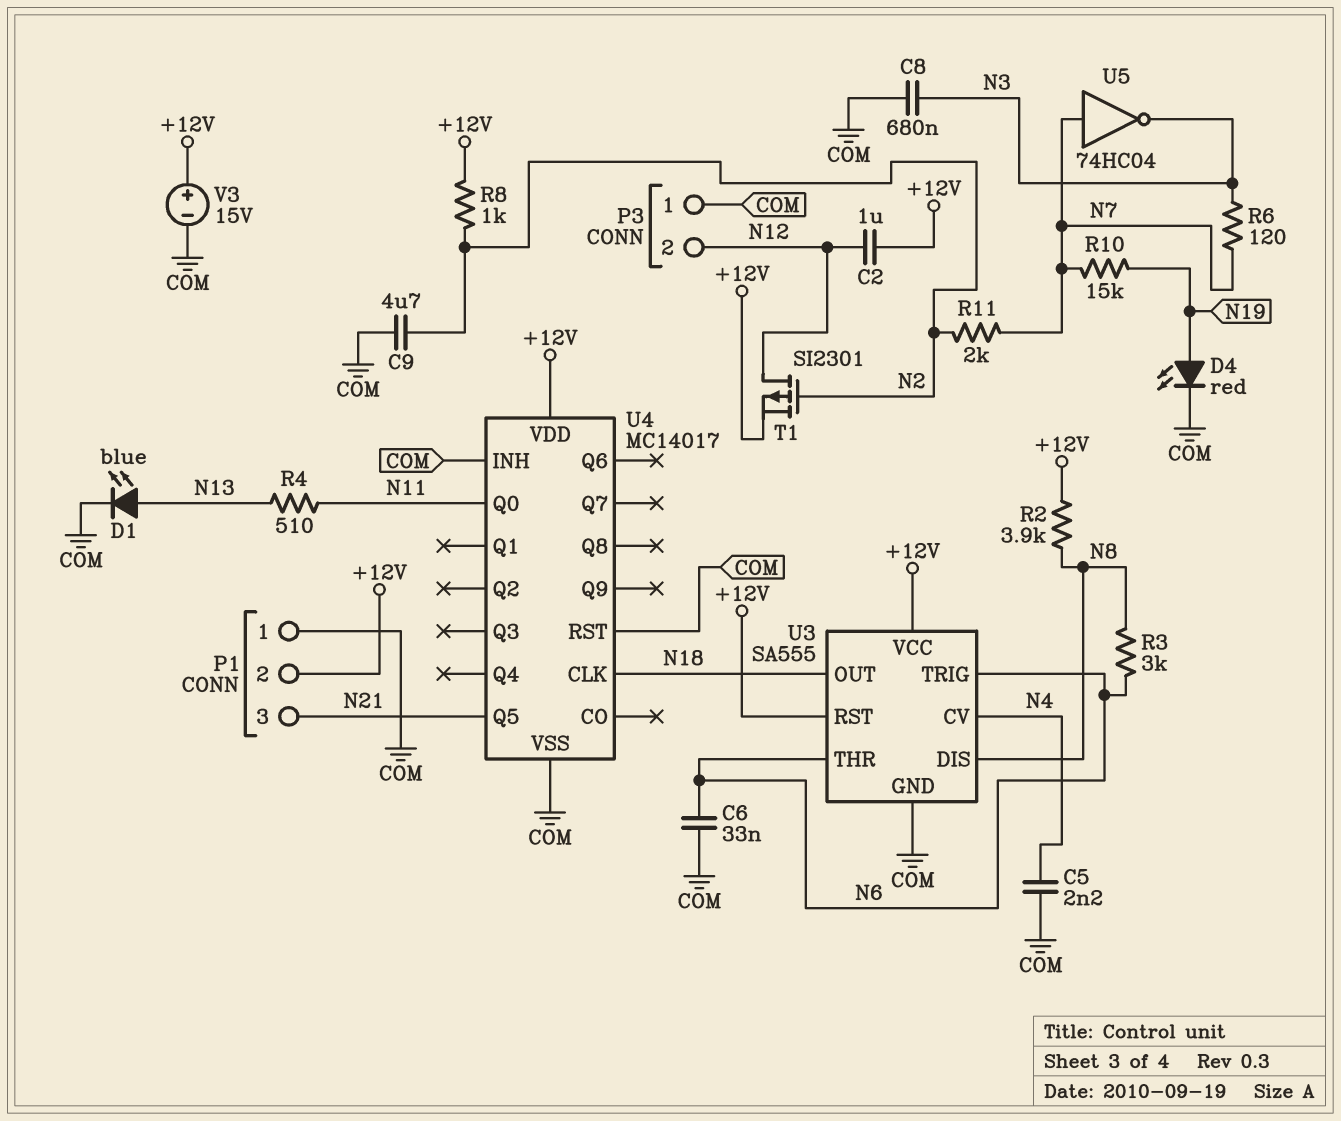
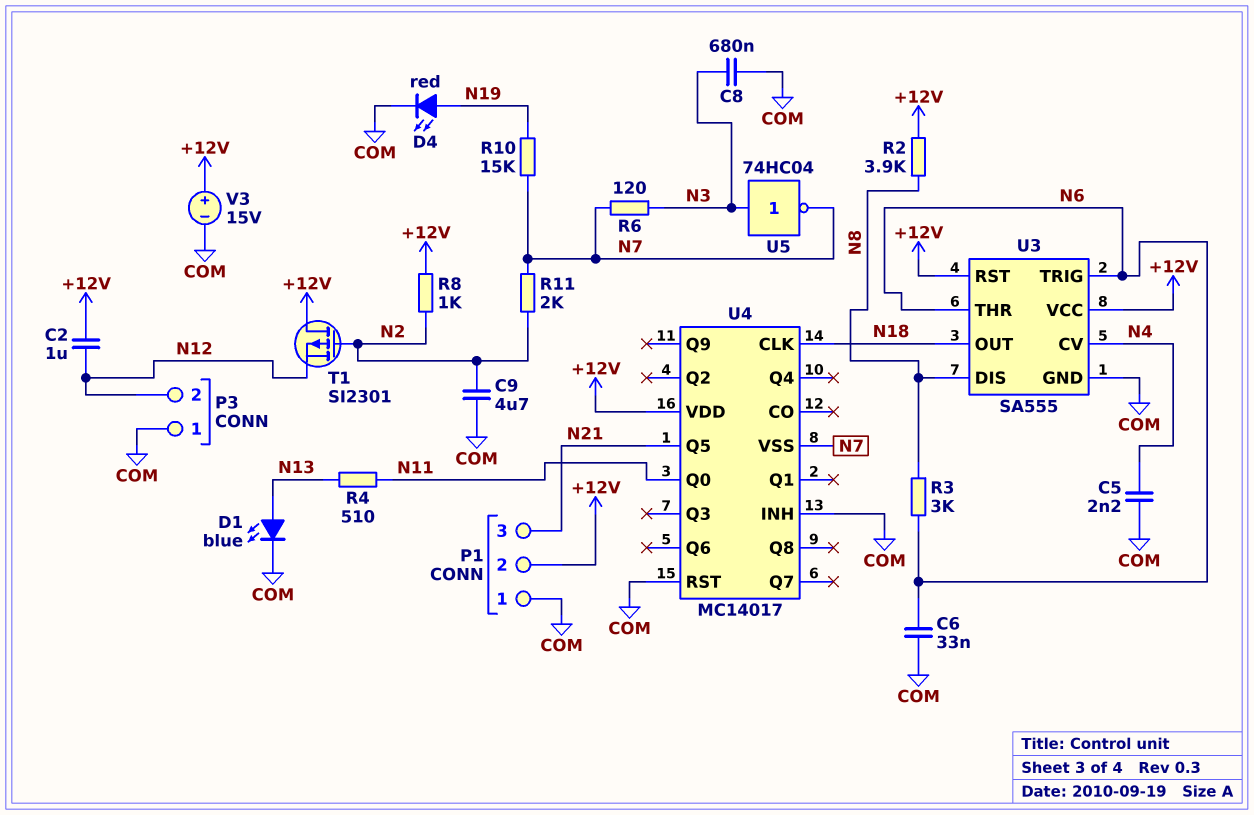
T1: PMOS SI2301 (G N2, D N12, S +12V) -> PMOS SI2301 (G N2, D +12V, S N12)
U4 pin VSS: COM -> N7
U5: NOT 74HC04 (in N7, out N3) -> NOT 74HC04 (in N3, out N7)

